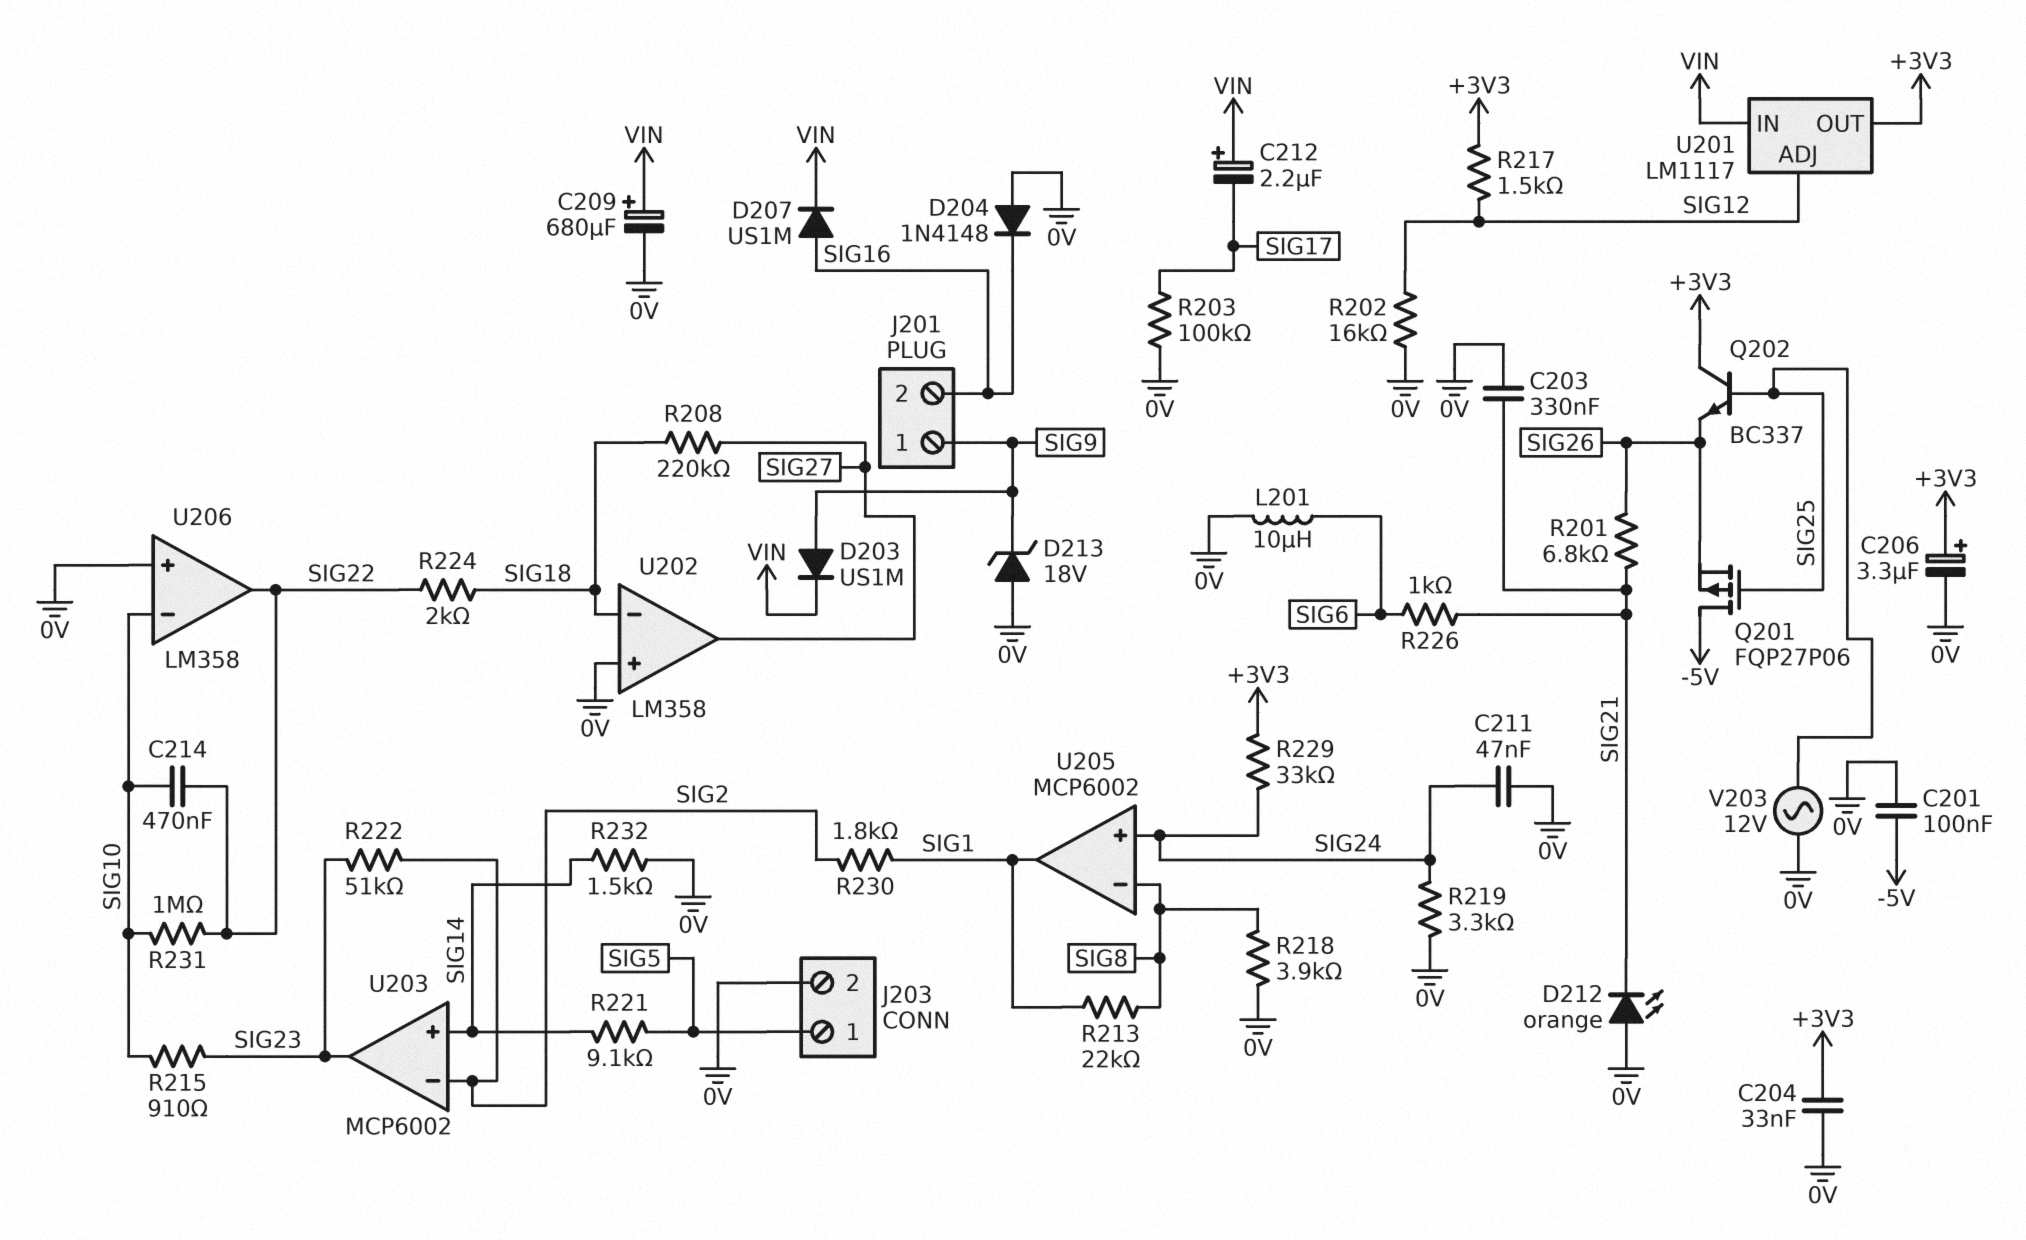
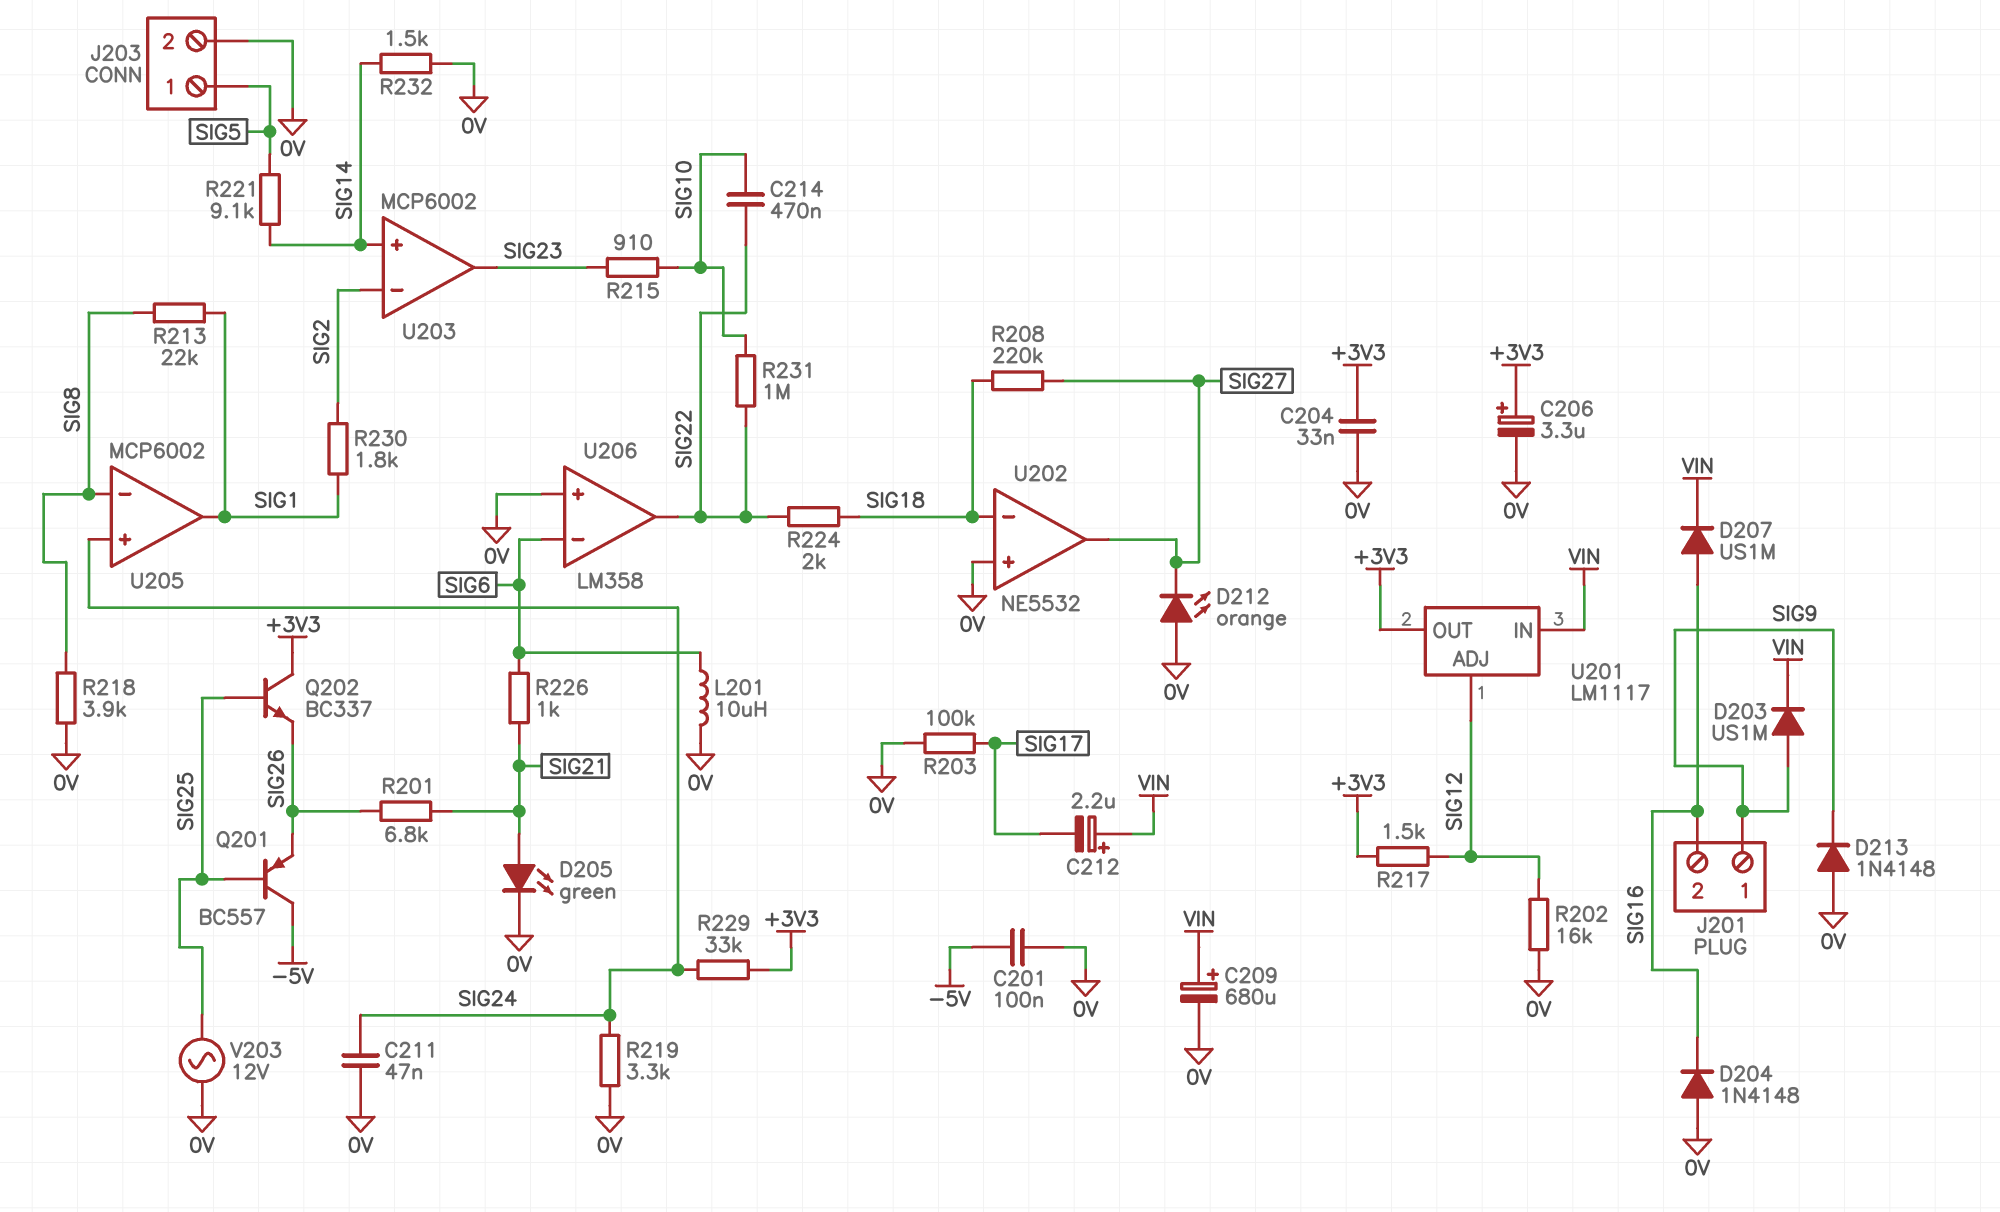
C203: 330nF (0V, SIG21) -> none
D205: none -> LED green (A SIG21, K 0V)
D212: LED orange (A 0V, K SIG21) -> LED orange (A 0V, K SIG27)
D213: zener 18V (A 0V, K SIG9) -> diode 1N4148 (A 0V, K SIG9)
Q201: PMOS FQP27P06 (G SIG25, D -5V, S SIG26) -> PNP BC557 (B SIG25, C -5V, E SIG26)
R222: 51k (SIG2, SIG23) -> none
U202: LM358 -> NE5532
U206 pin in-: SIG10 -> SIG6

